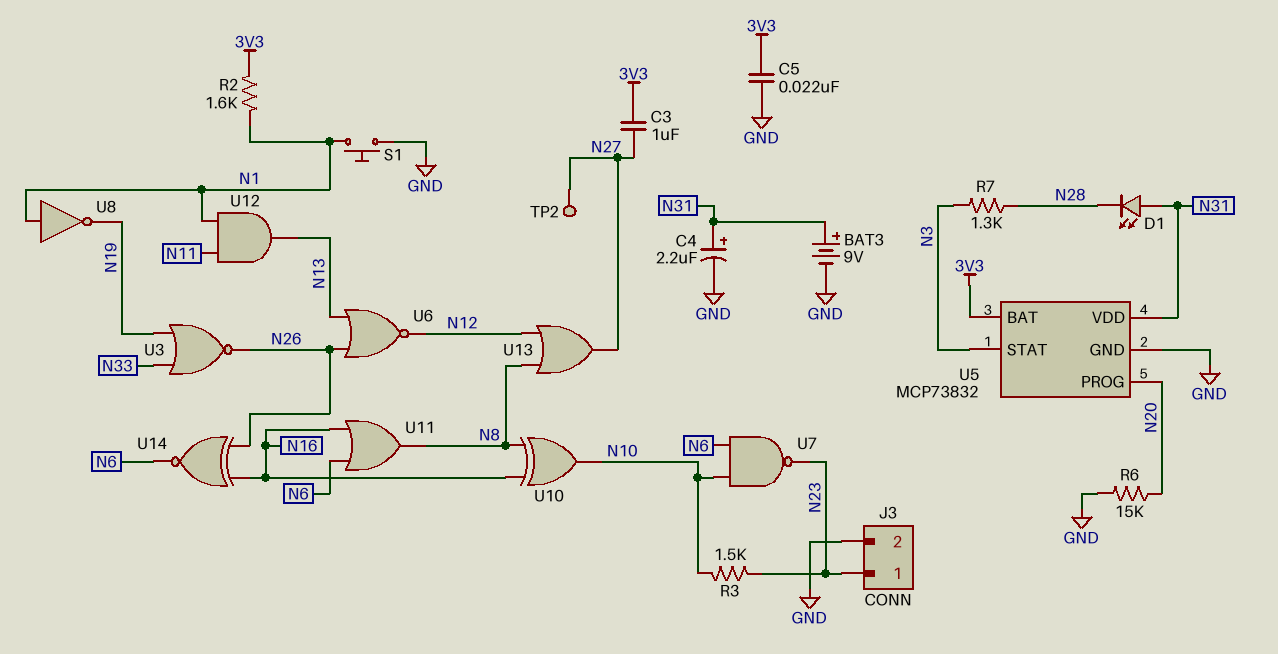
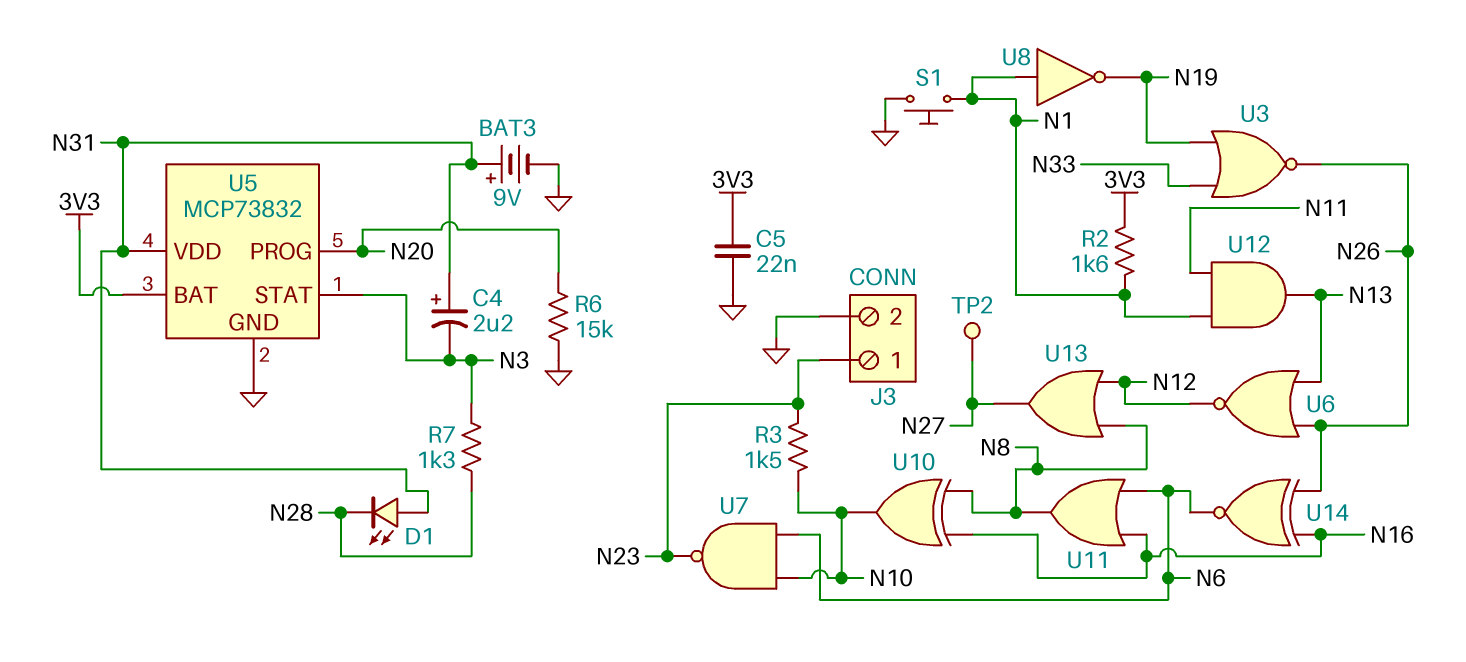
C3: 1uF (3V3, N27) -> none
C4: 2.2uF (plus N31, minus GND) -> 2.2uF (plus N31, minus N3)

